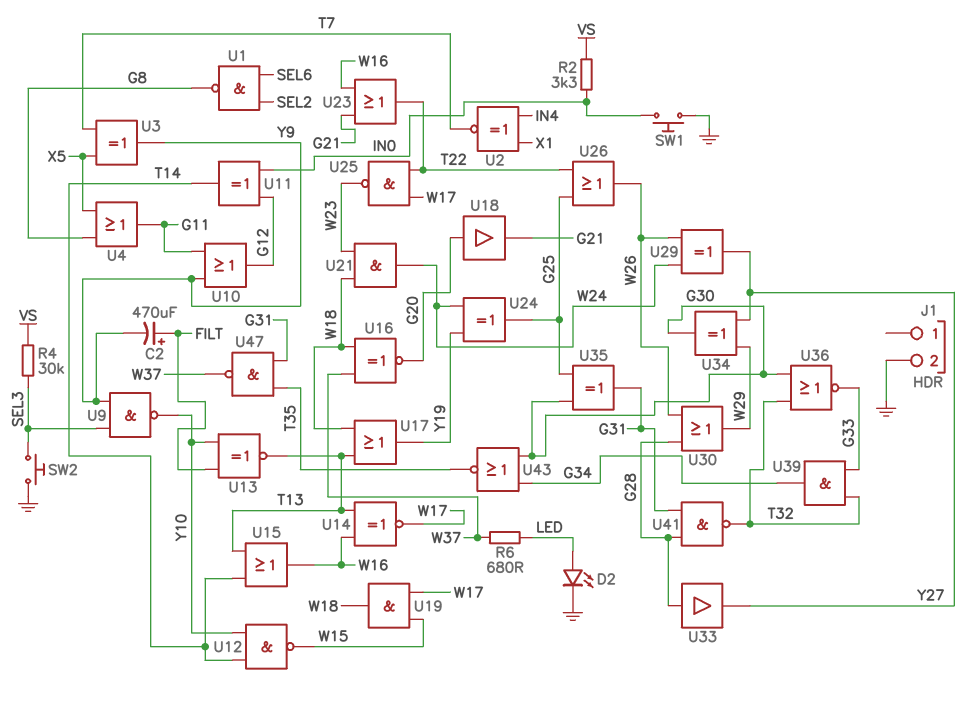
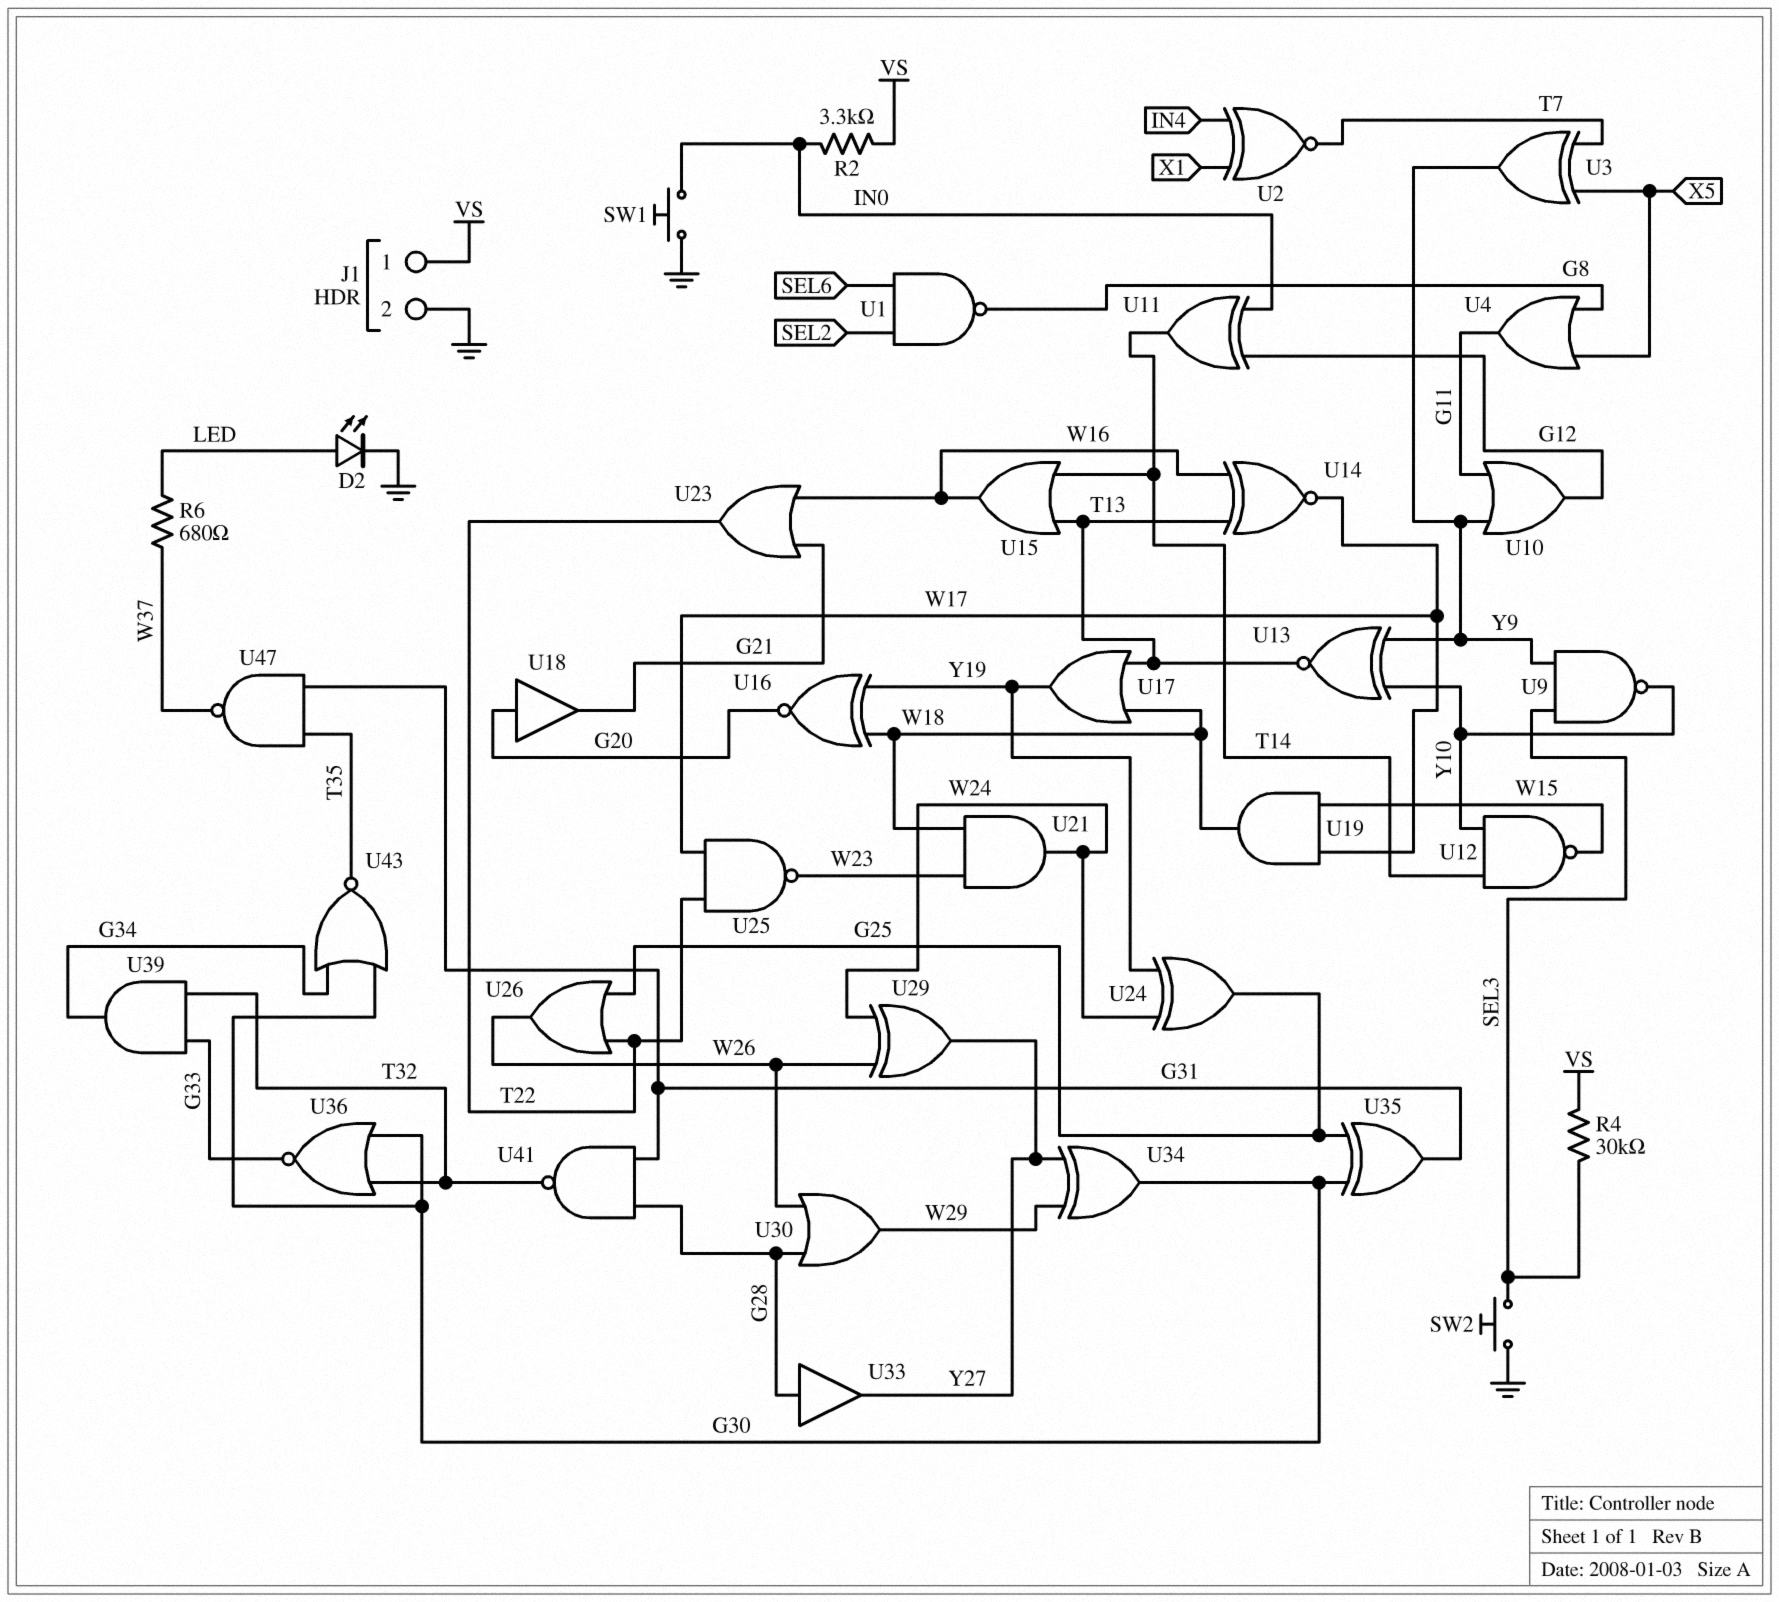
C2: 470uF (plus FILT, minus Y9) -> none
J1 pin 1: none -> VS
U13: XNOR (in FILT, in Y10, out T13) -> XNOR (in Y9, in Y10, out T13)
U16: XNOR (in W18, in W37, out G20) -> XNOR (in W18, in Y19, out G20)

